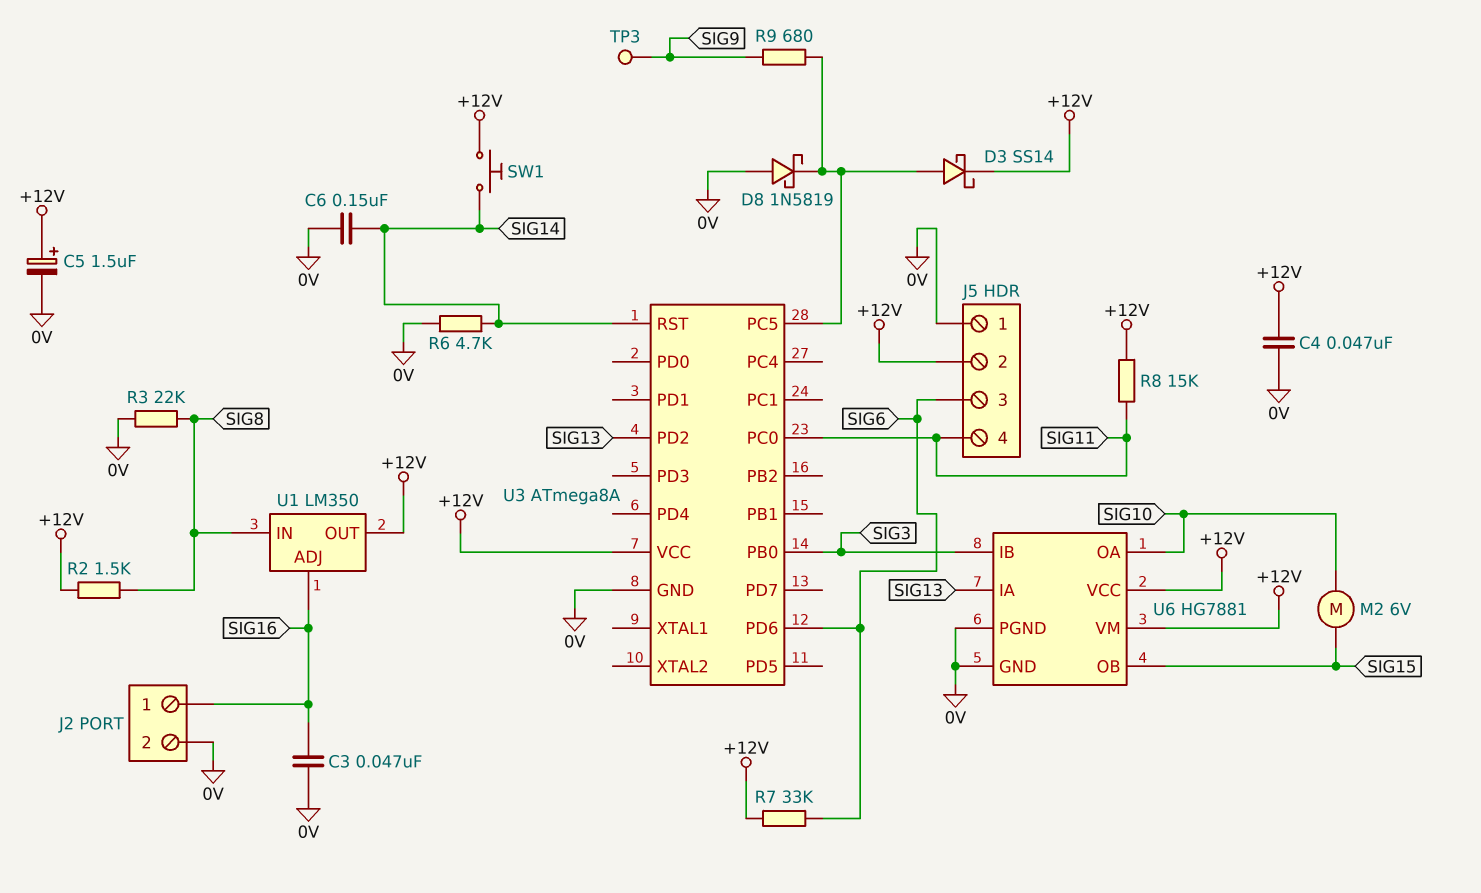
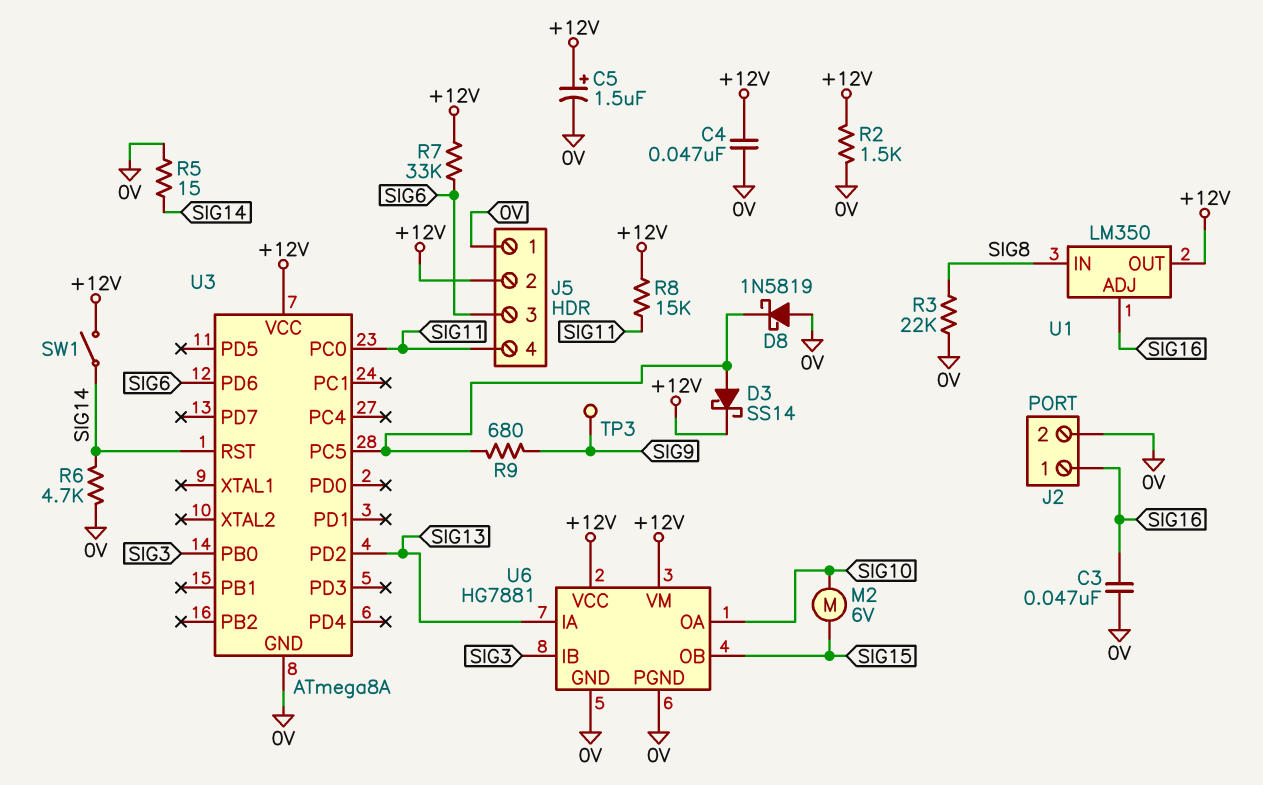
C6: 150nF (0V, SIG14) -> none
R2: 1.5k (+12V, SIG8) -> 1.5k (+12V, 0V)
R5: none -> 15 (0V, SIG14)
SW1: button (+12V, SIG14) -> switch (+12V, SIG14)

